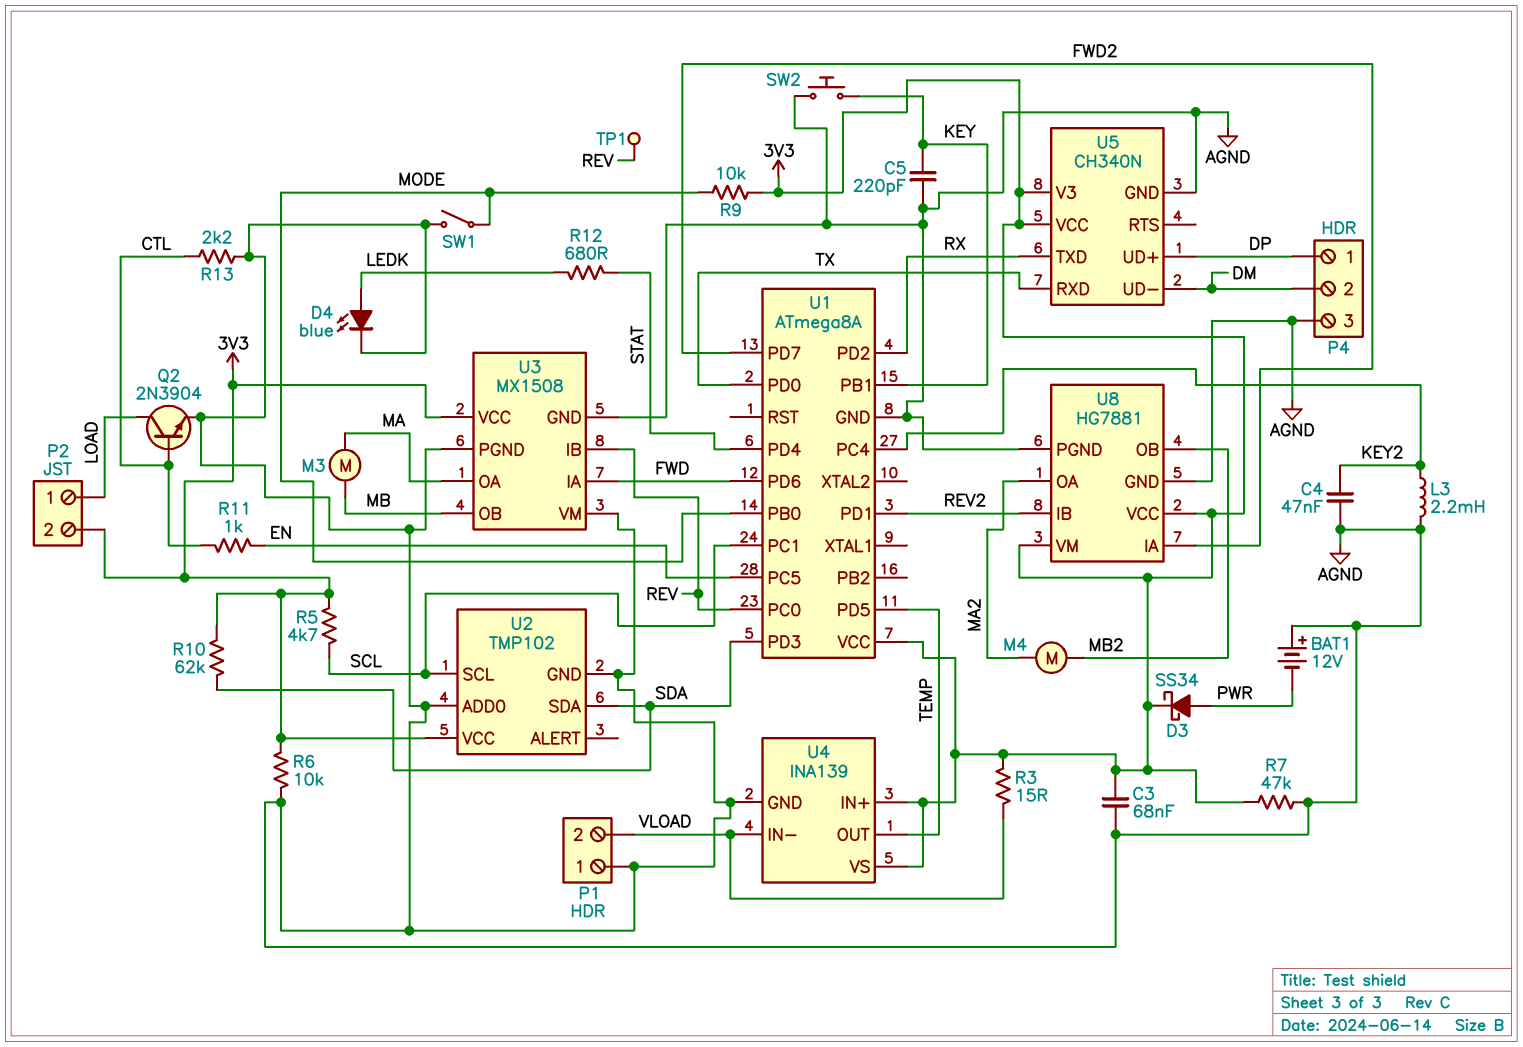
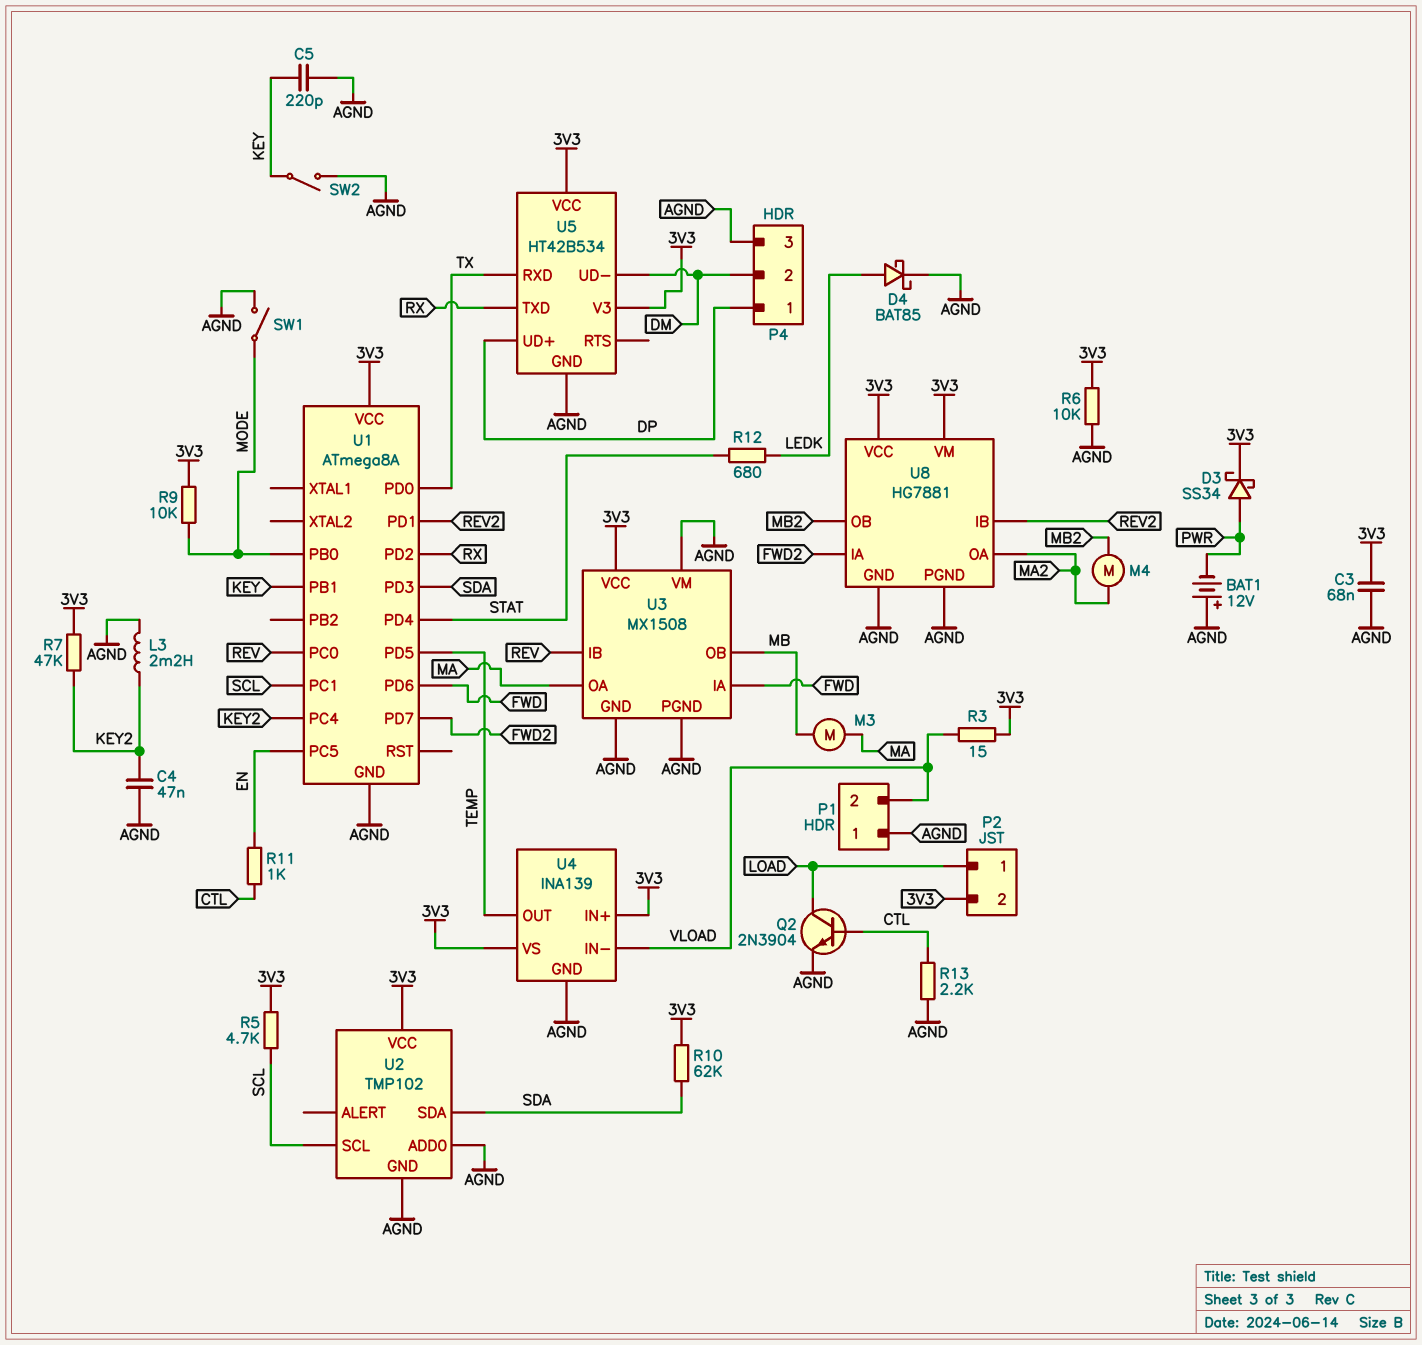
D4: LED blue (A LEDK, K AGND) -> schottky BAT85 (A LEDK, K AGND)
R7: 47k (3V3, AGND) -> 47k (3V3, KEY2)
SW2: button (AGND, KEY) -> switch (AGND, KEY)
TP1: test point (REV) -> none
U5: CH340N -> HT42B534

